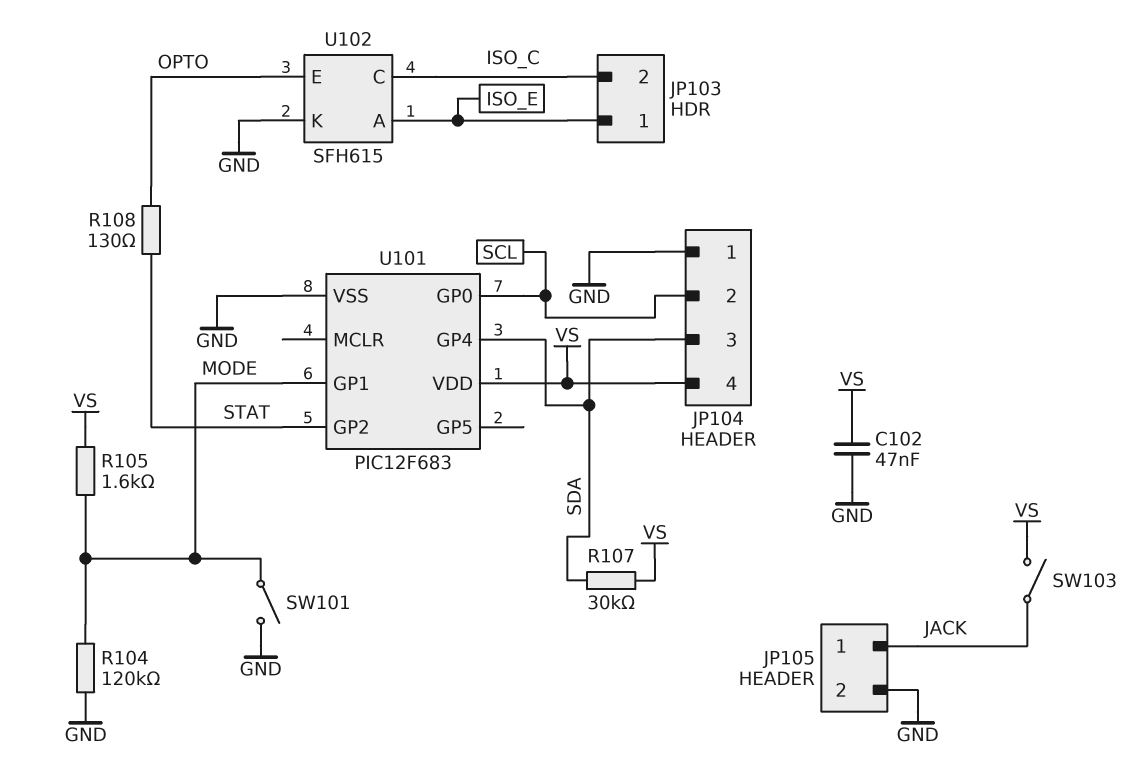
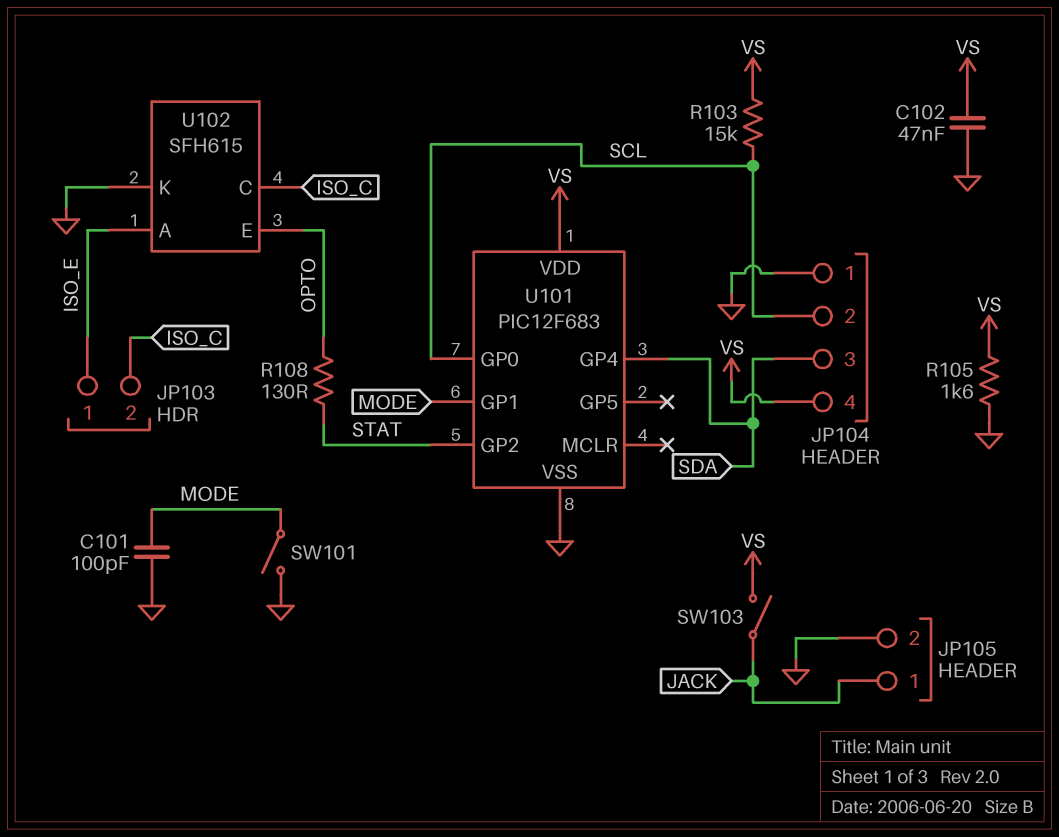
C101: none -> 100pF (GND, MODE)
R103: none -> 15k (SCL, VS)
R104: 120k (GND, MODE) -> none
R105: 1.6k (MODE, VS) -> 1.6k (GND, VS)
R107: 30k (SDA, VS) -> none

